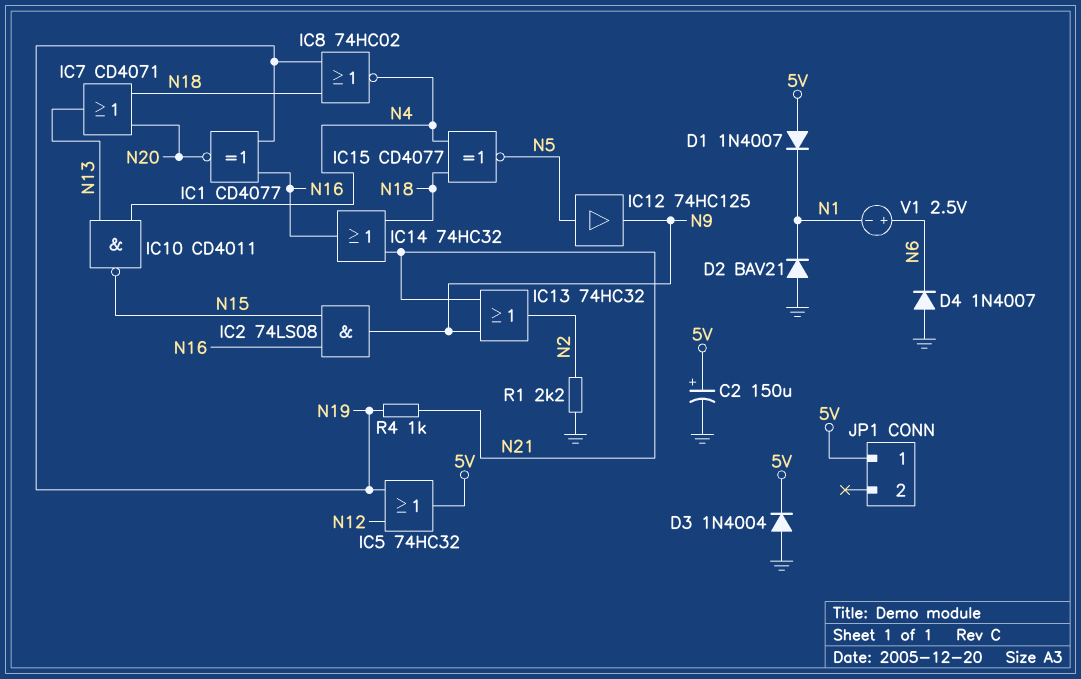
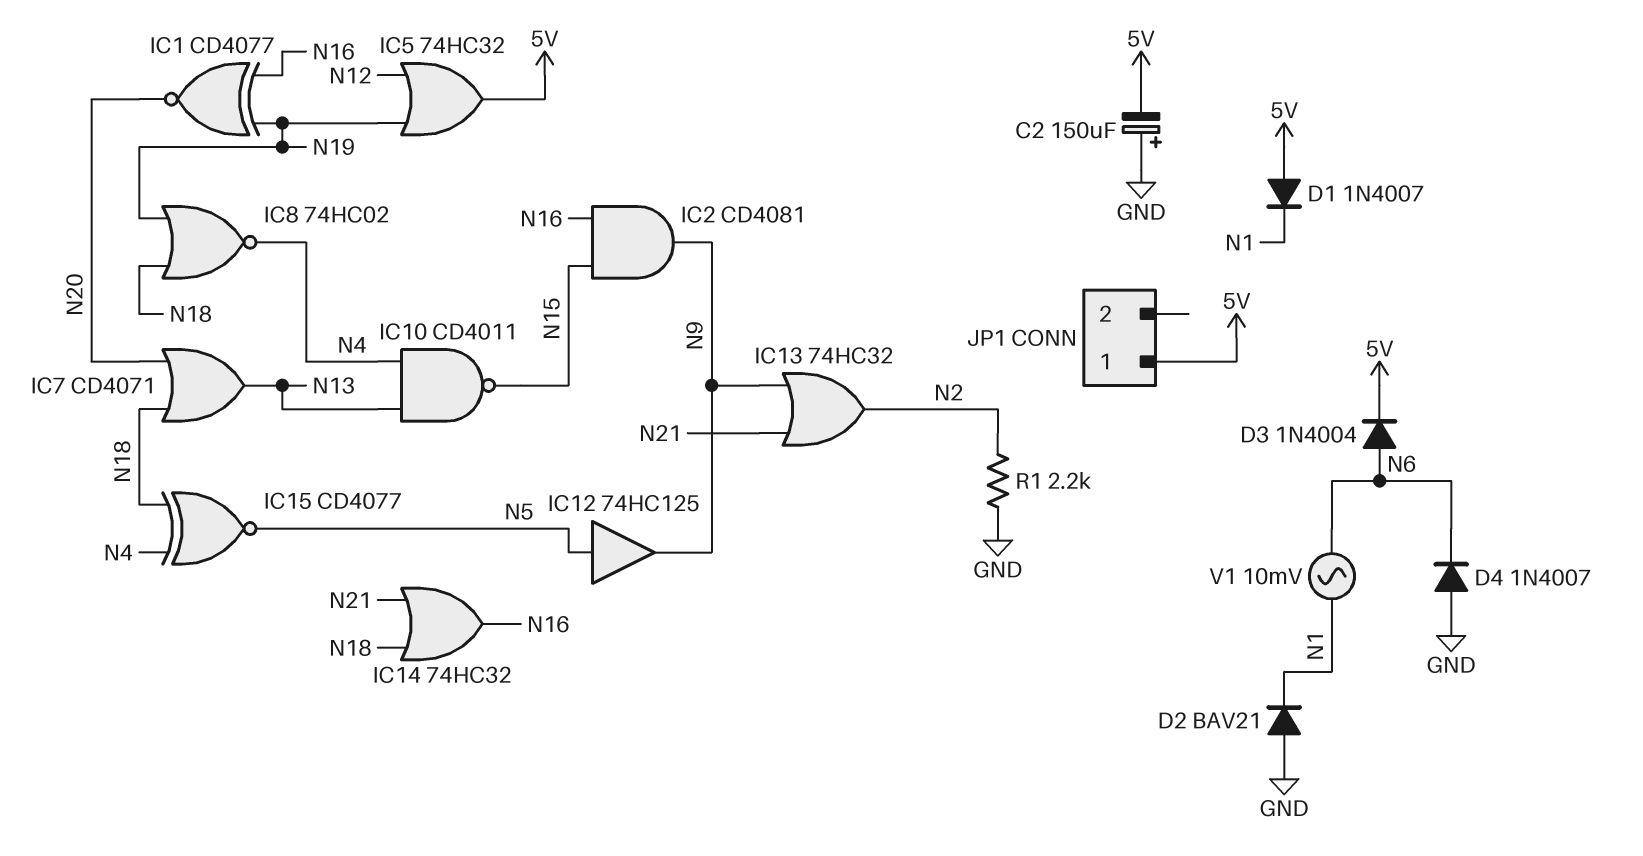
C2: 150uF (plus 5V, minus GND) -> 150uF (plus GND, minus 5V)
D3: diode 1N4004 (A GND, K 5V) -> diode 1N4004 (A N6, K 5V)
IC2: AND 74LS08 (in N15, in N16, out N9) -> AND CD4081 (in N15, in N16, out N9)
R4: 1k (N19, N21) -> none
V1: 2.5V (plus N6, minus N1) -> AC 10mV (N1, N6)

